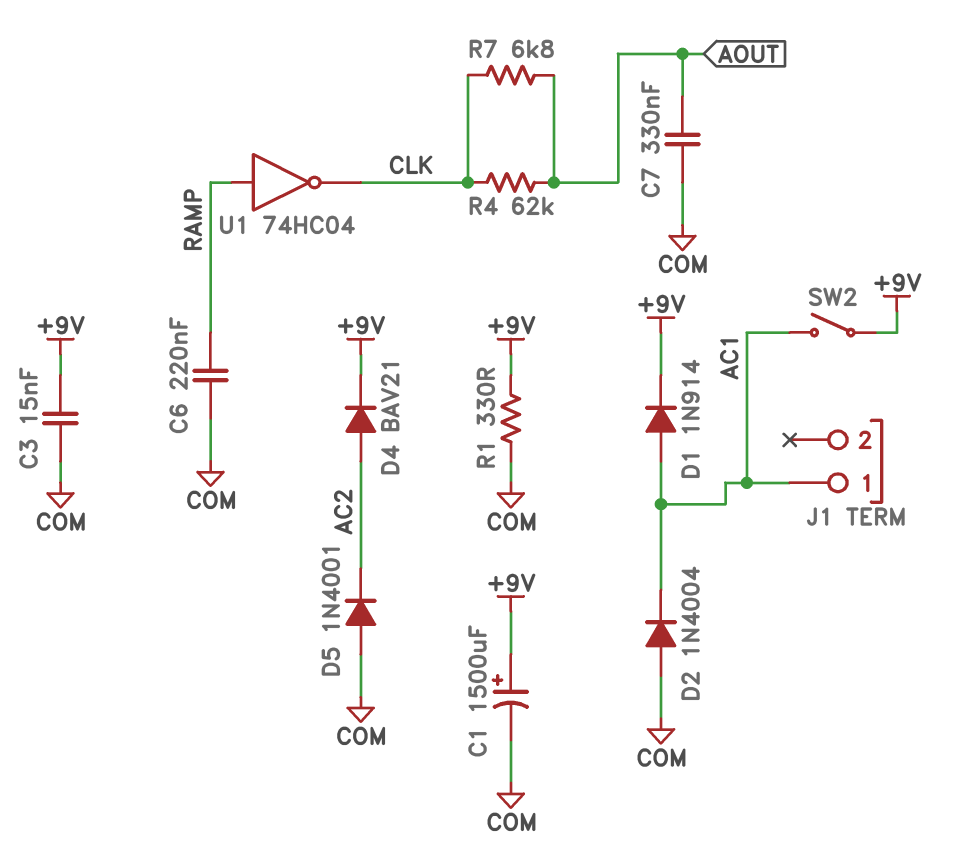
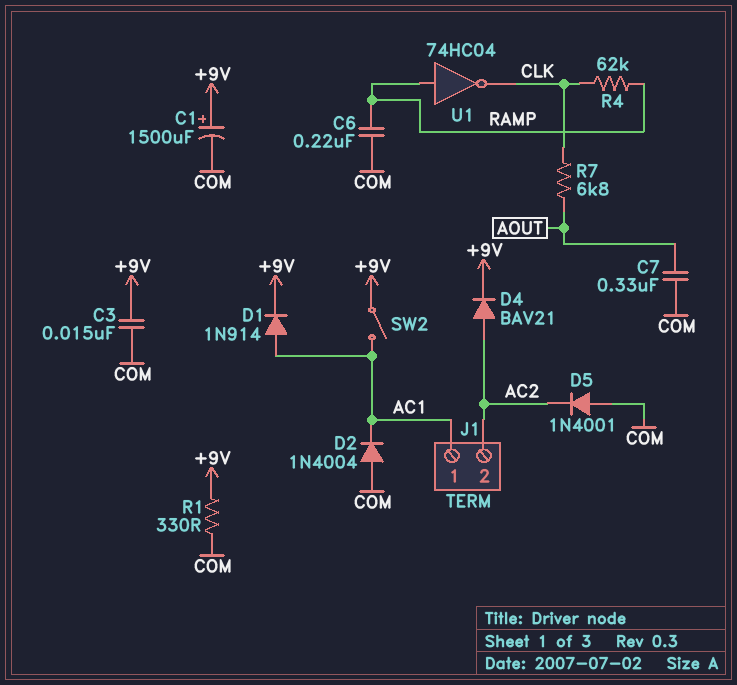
J1 pin 2: none -> AC2
R4: 62k (AOUT, CLK) -> 62k (CLK, RAMP)

